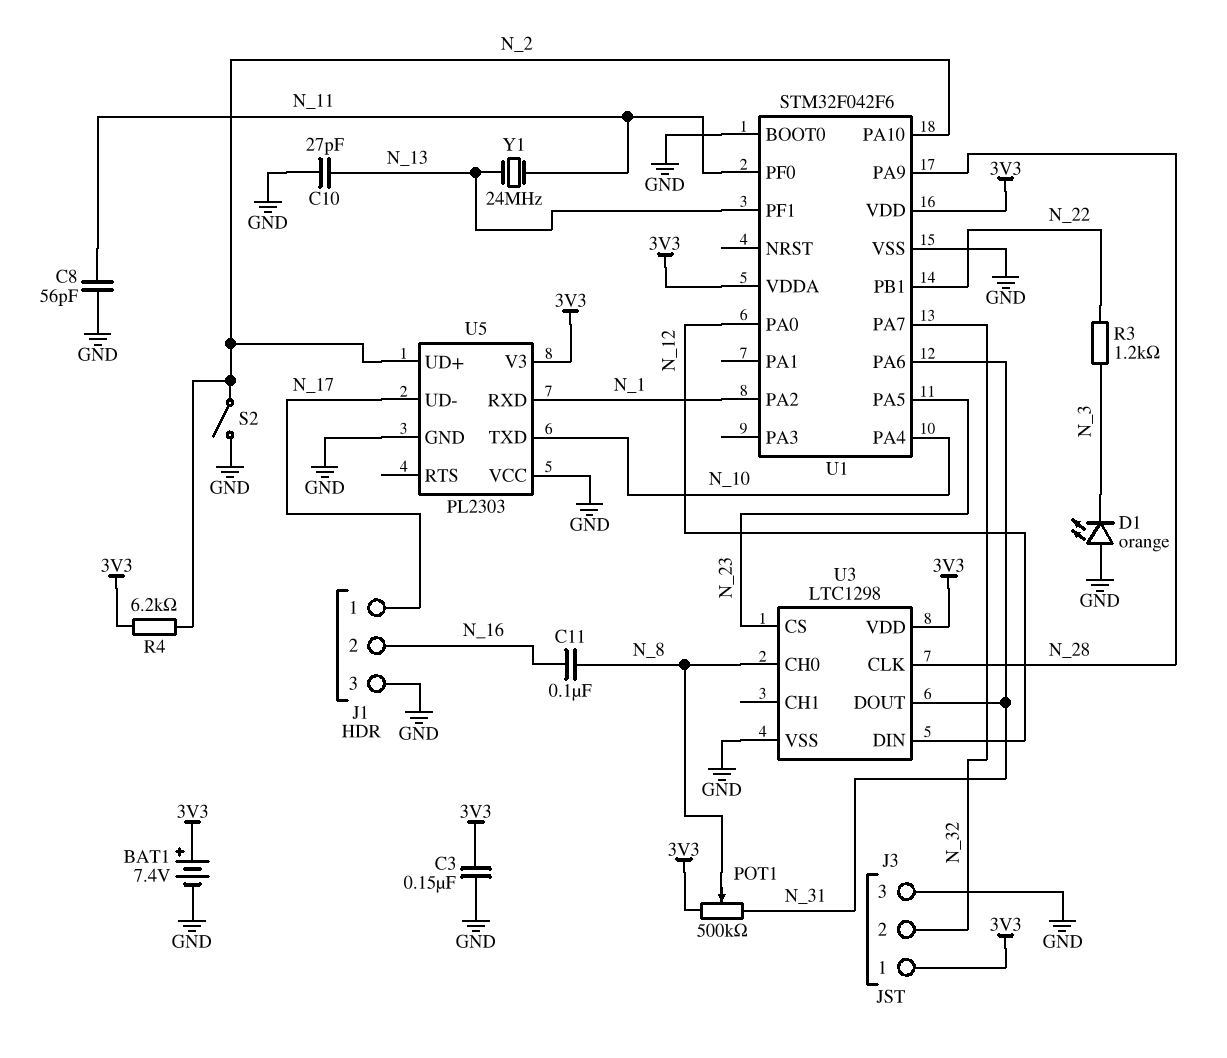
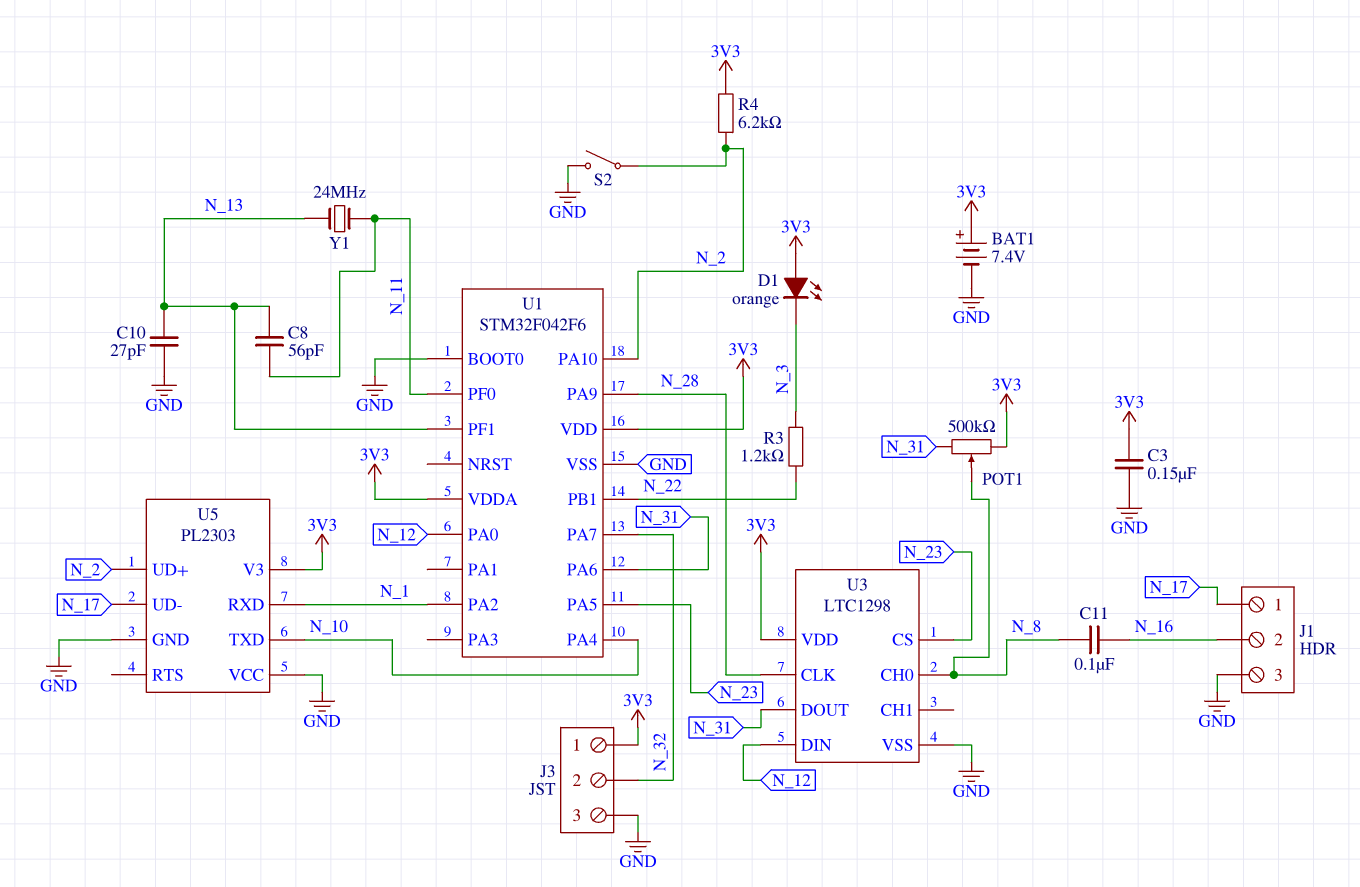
C8: 56pF (GND, N_11) -> 56pF (N_11, N_13)
D1: LED orange (A GND, K N_3) -> LED orange (A 3V3, K N_3)

